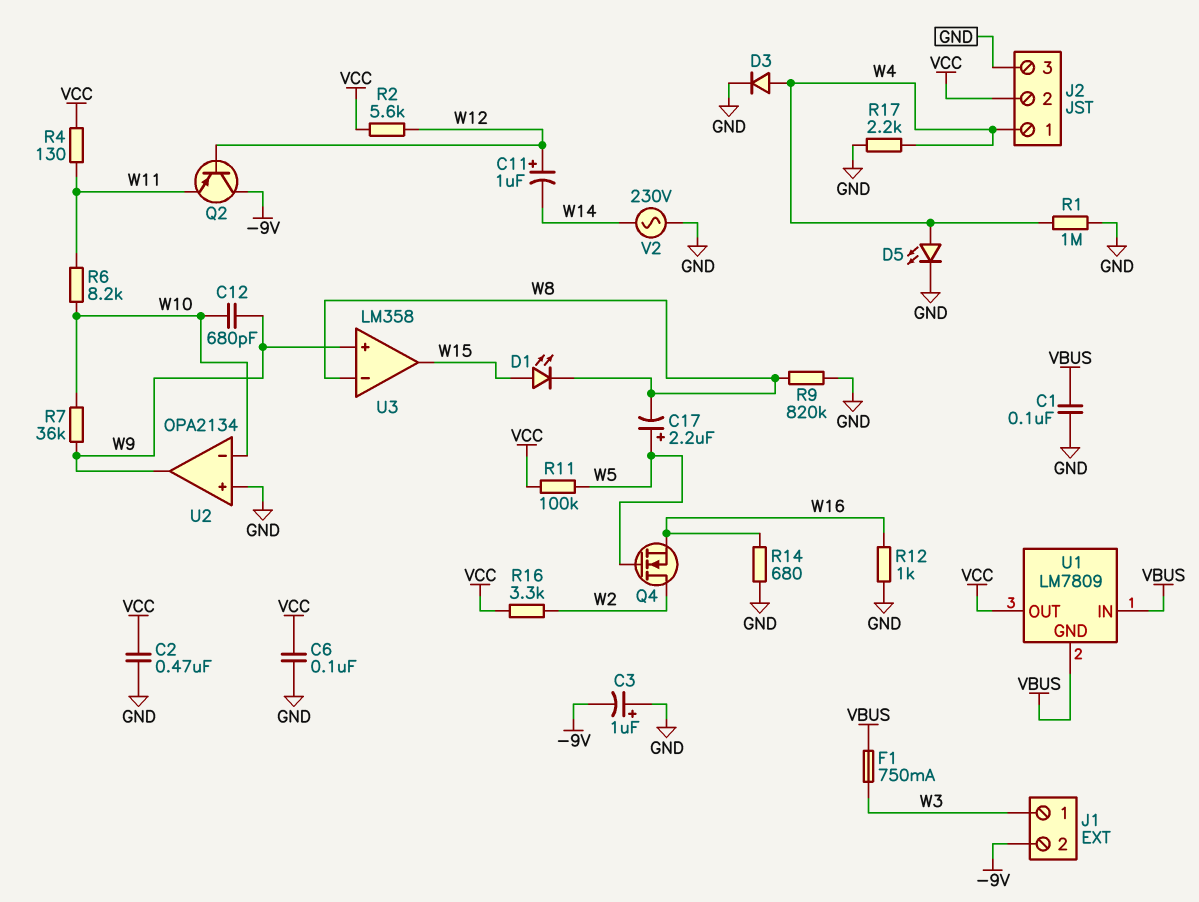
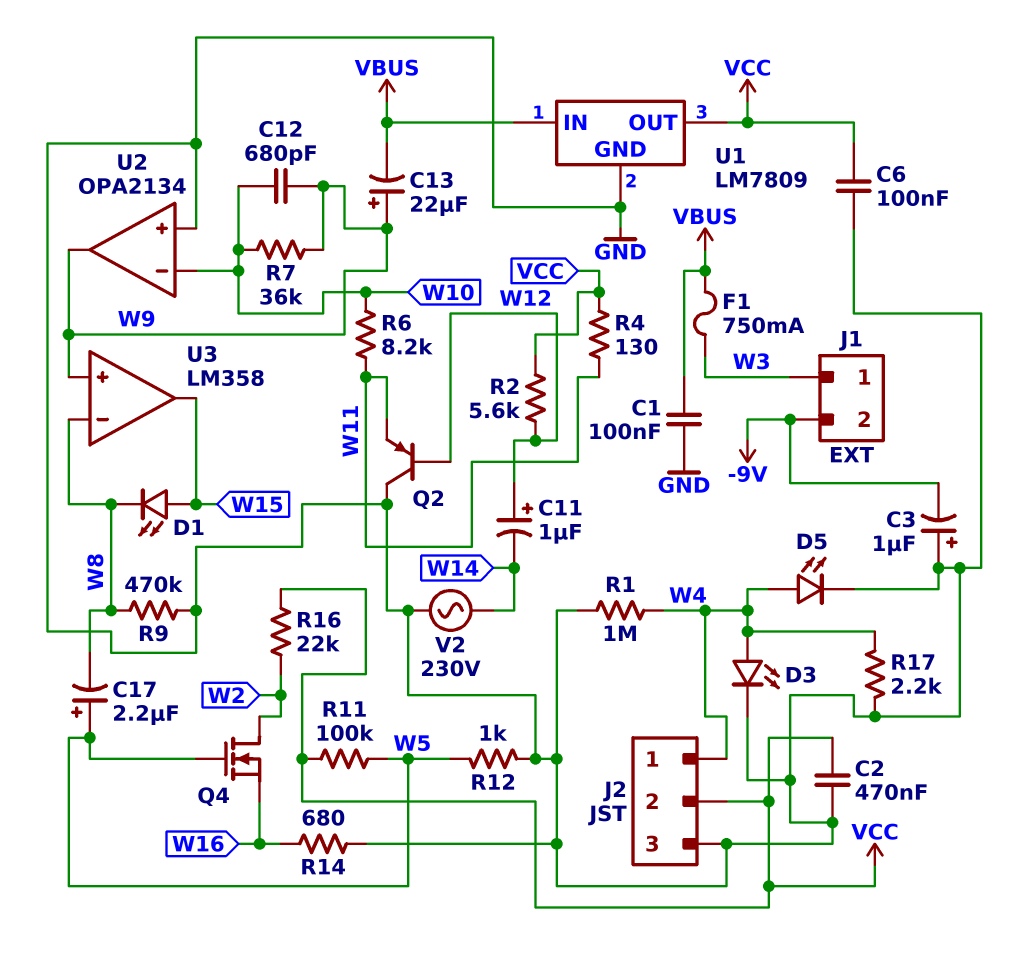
C13: none -> 22uF (plus W9, minus VBUS)
D3: diode (A W4, K GND) -> LED (A W4, K GND)
Q2: PNP (B W12, C -9V, E W11) -> PNP (B W12, C GND, E W11)
R9: 820k (GND, W8) -> 470k (GND, W8)
R12: 1k (GND, W16) -> 1k (GND, W5)
R16: 3.3k (VCC, W2) -> 22k (VCC, W2)
U1 pin GND: VBUS -> GND

